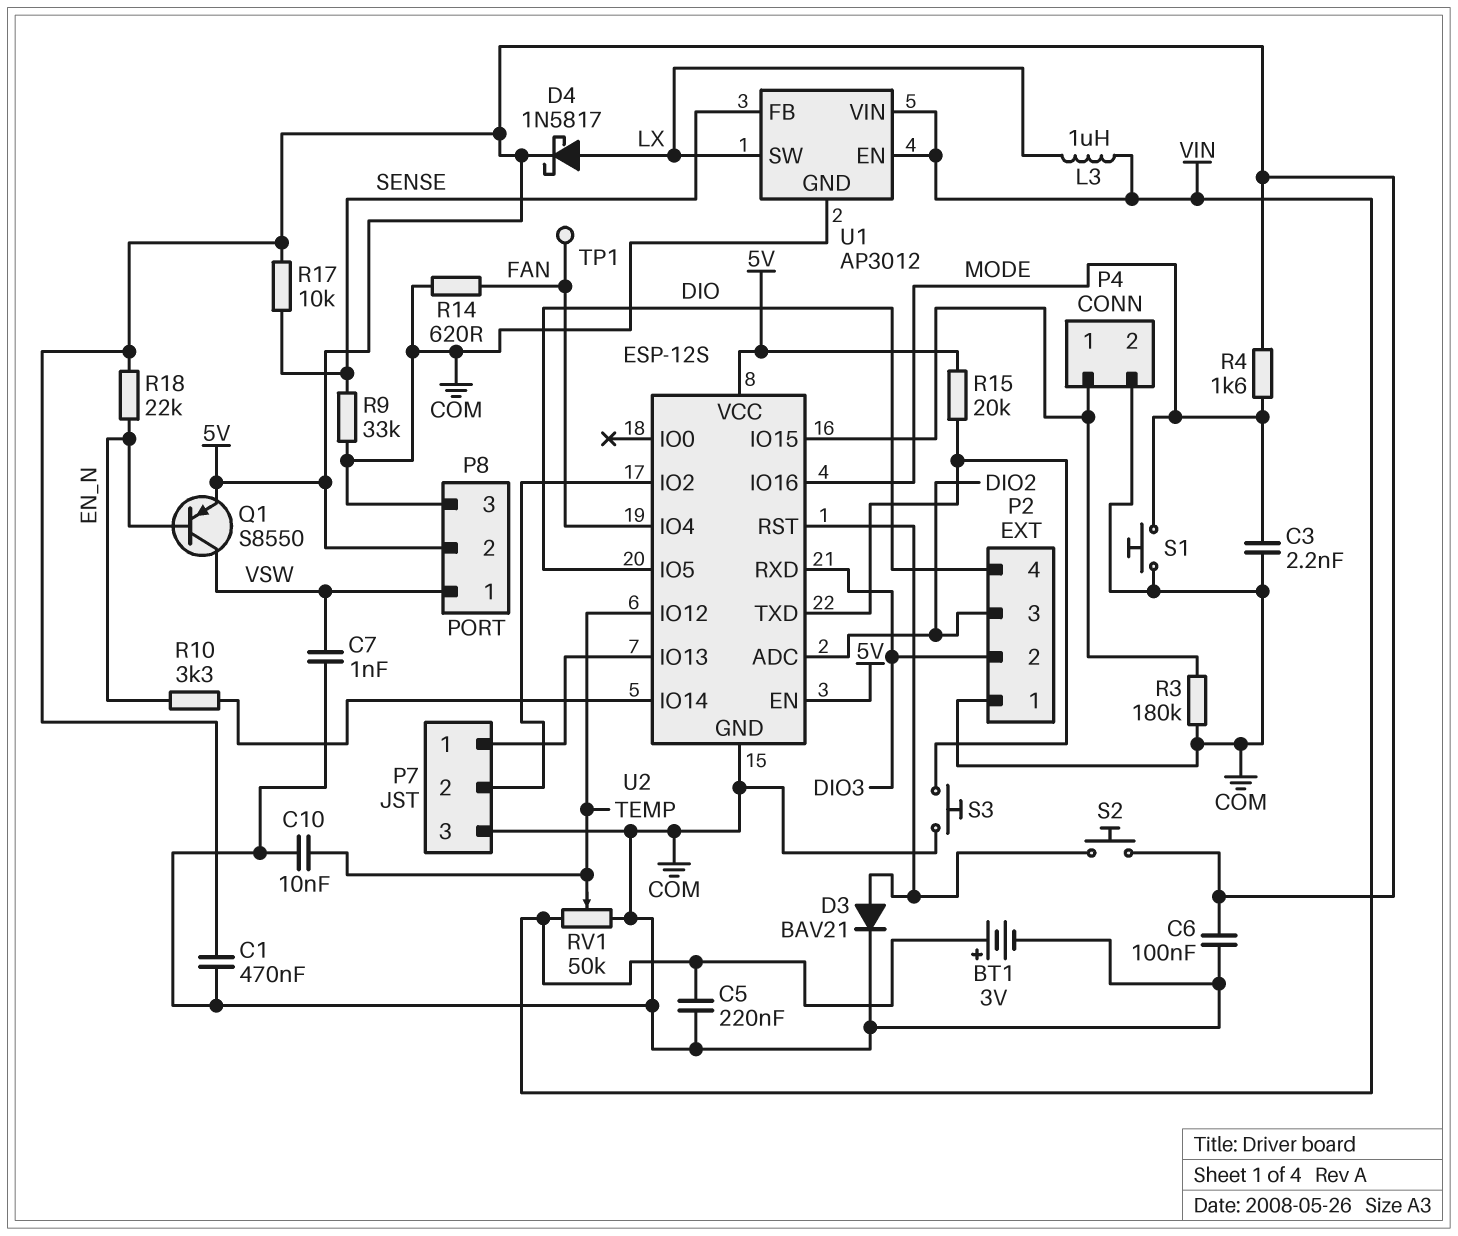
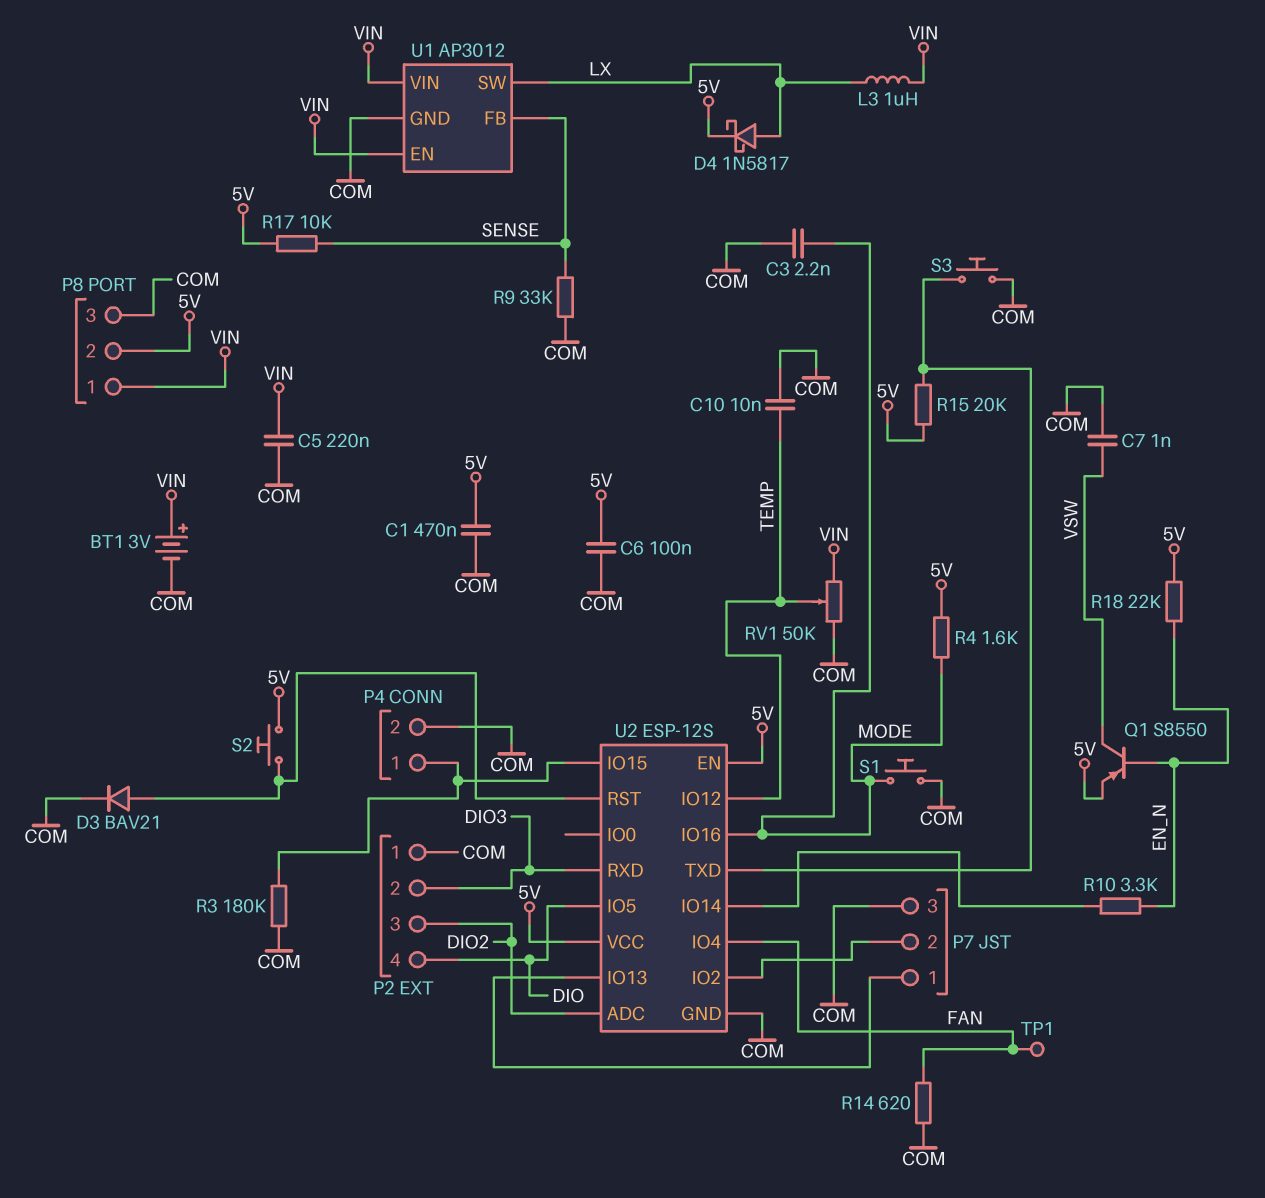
P8 pin 1: VSW -> VIN

